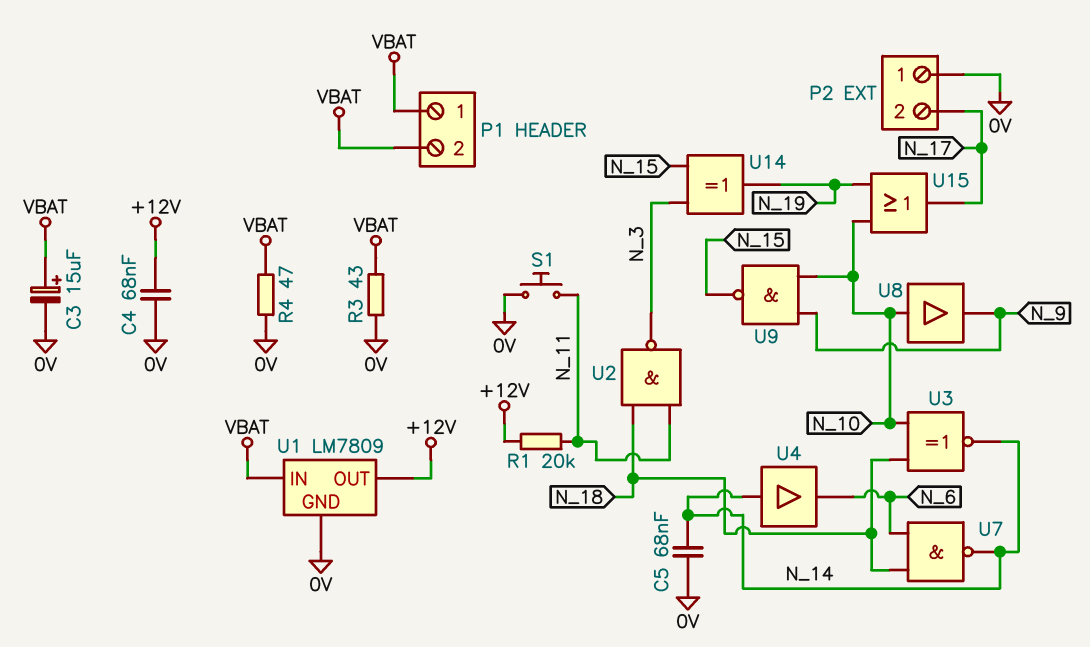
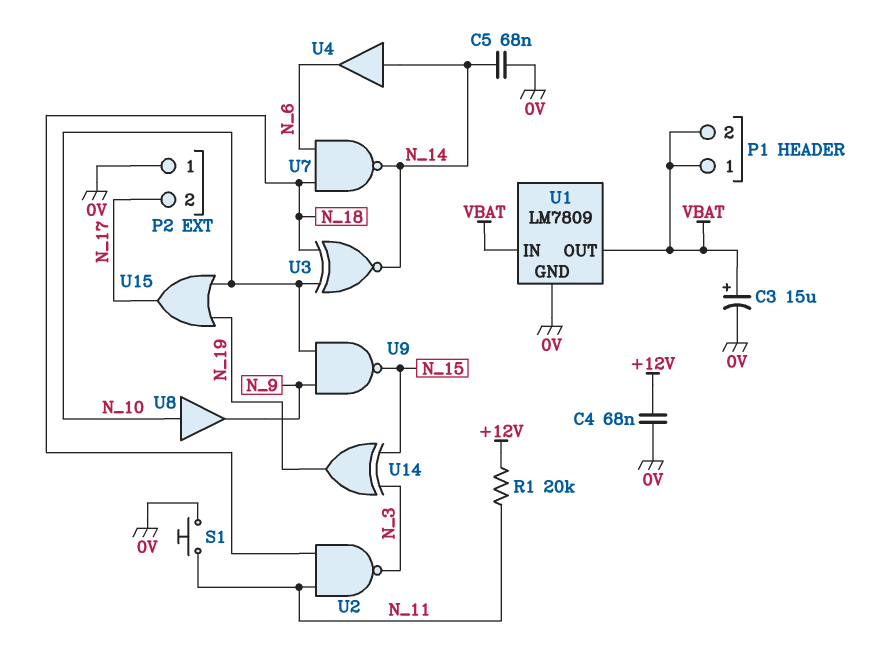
R3: 43 (0V, VBAT) -> none
R4: 47 (0V, VBAT) -> none
U1 pin OUT: +12V -> VBAT

